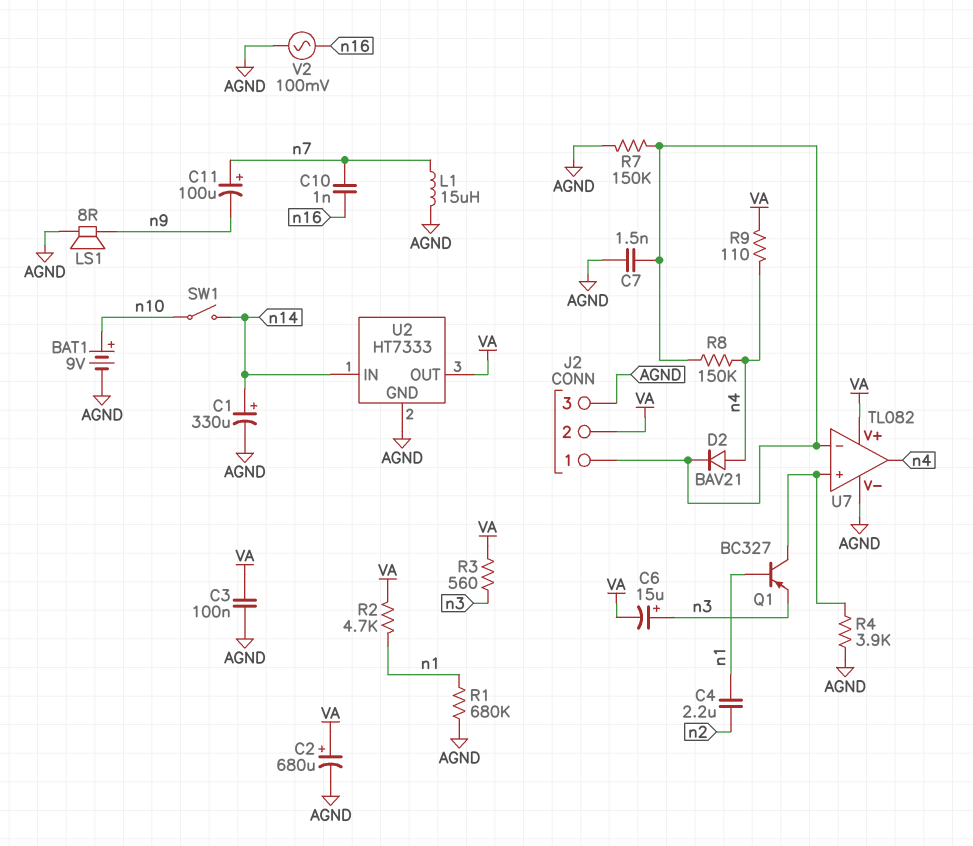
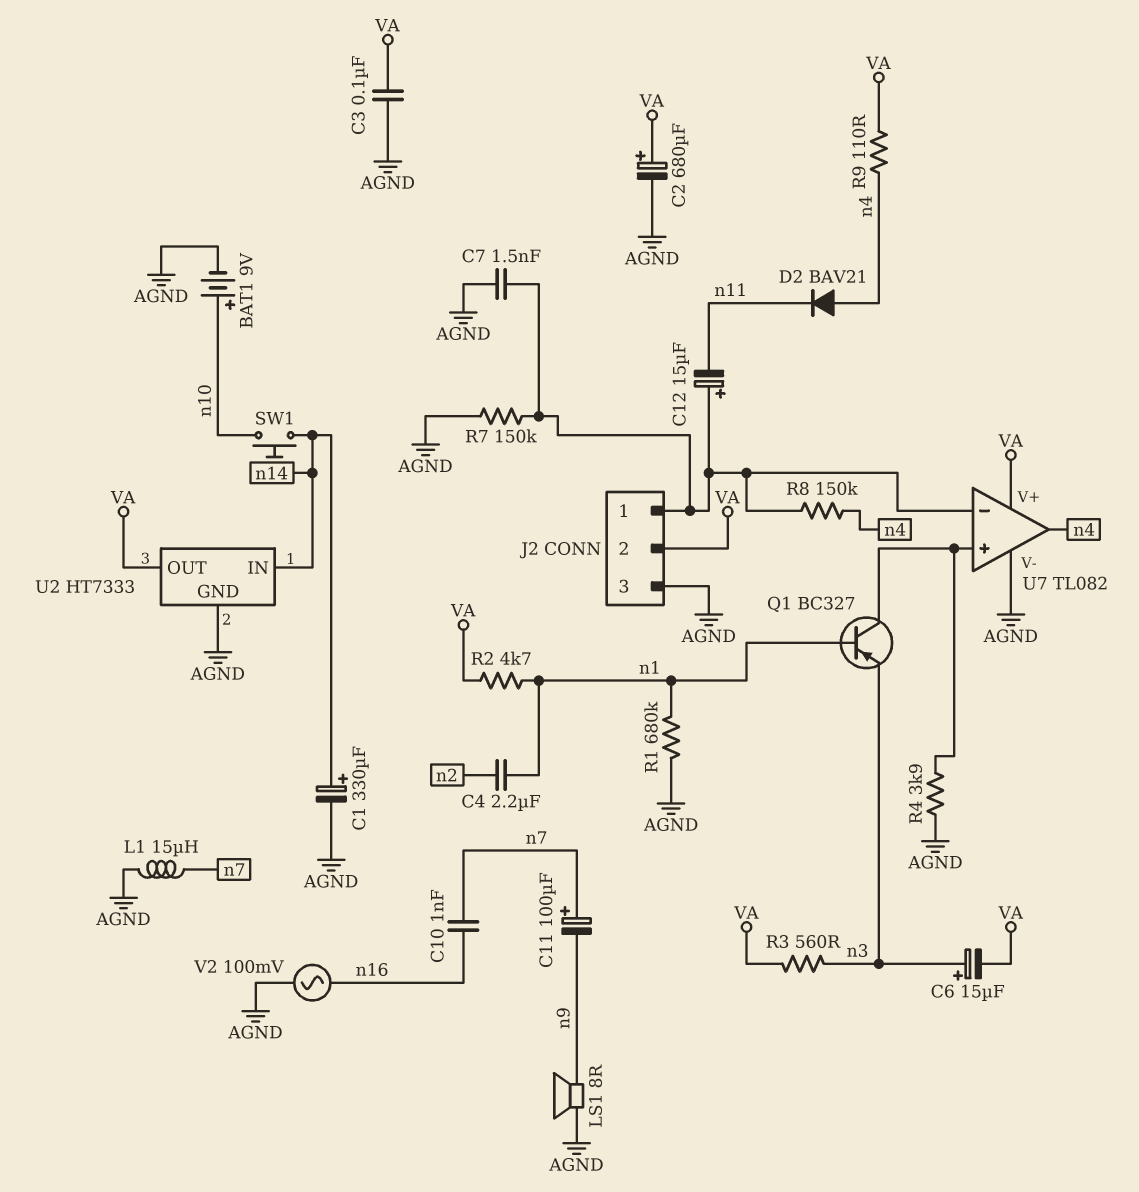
C12: none -> 15uF (plus J2/1, minus n11)
D2: diode BAV21 (A n4, K J2/1) -> diode BAV21 (A n4, K n11)
SW1: switch (n10, n14) -> button (n10, n14)

